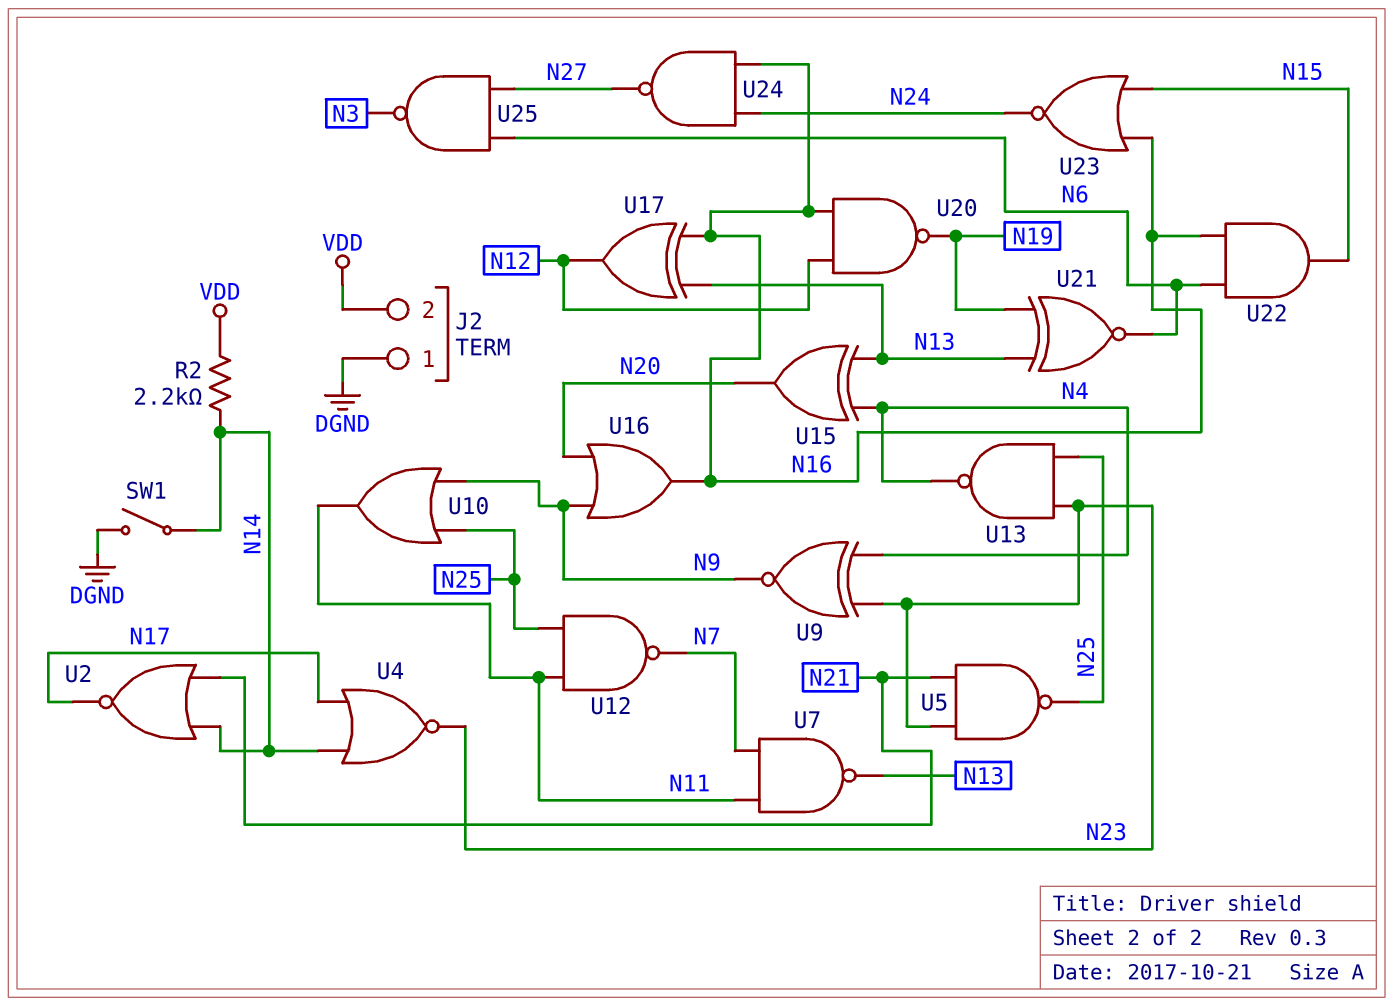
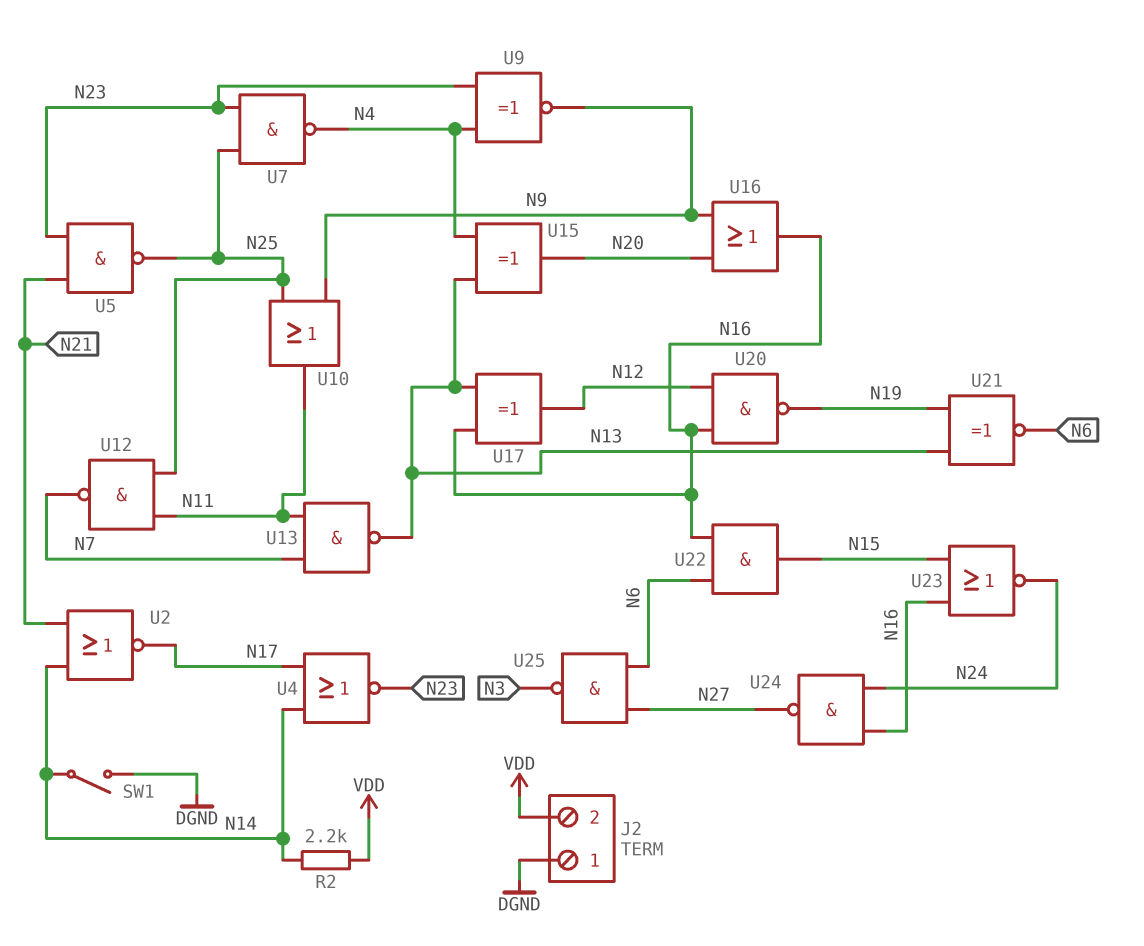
U7: NAND (in N7, in N11, out N13) -> NAND (in N23, in N25, out N4)
U13: NAND (in N23, in N25, out N4) -> NAND (in N7, in N11, out N13)

